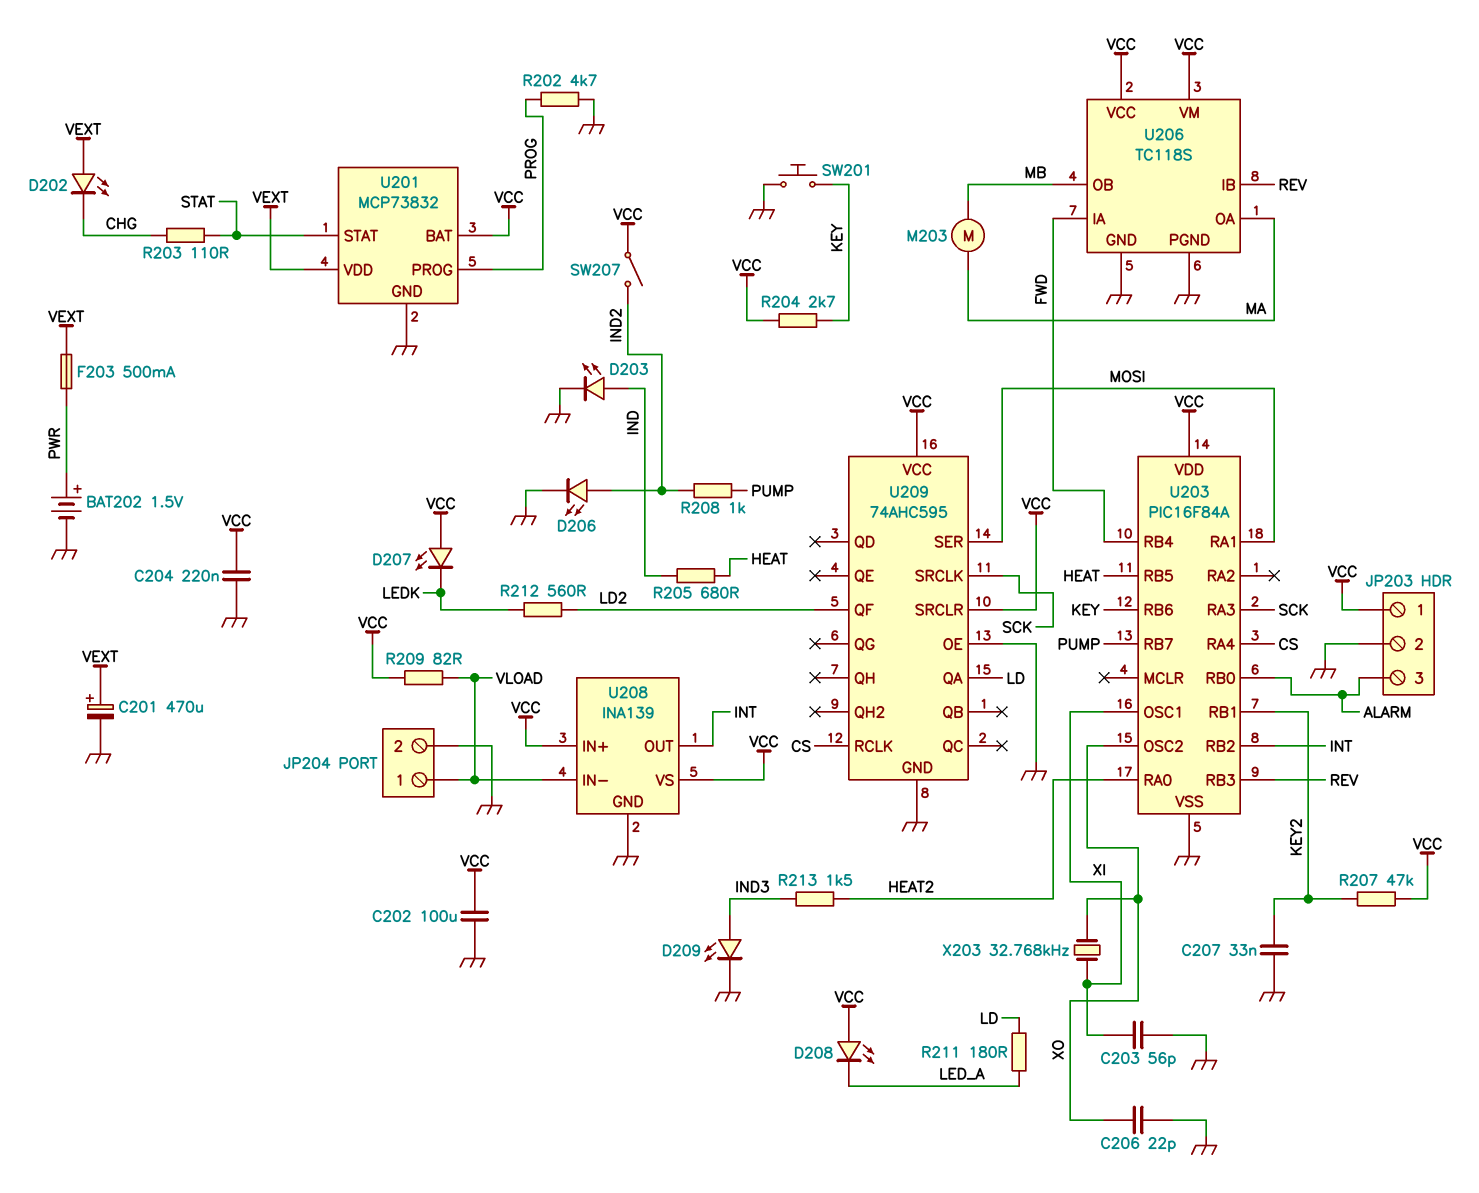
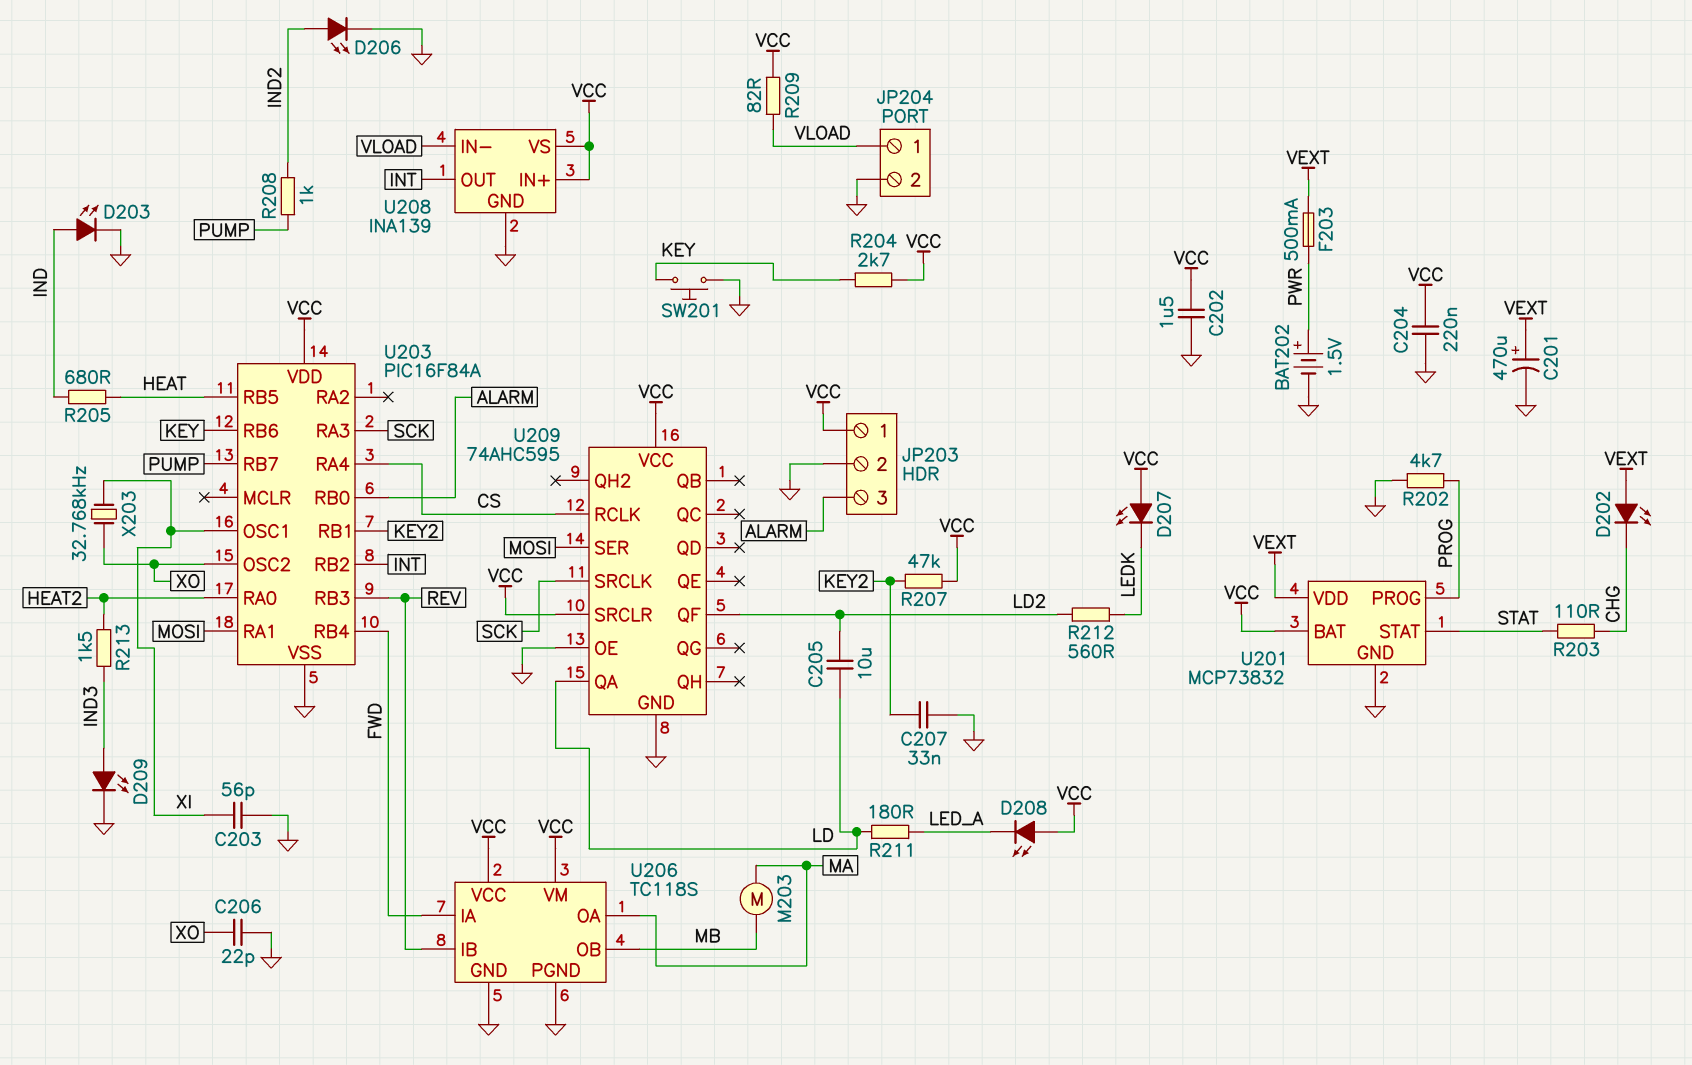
C202: 100uF (GND, VCC) -> 1.5uF (GND, VCC)
C205: none -> 10uF (LD, LD2)
SW207: switch (IND2, VCC) -> none

